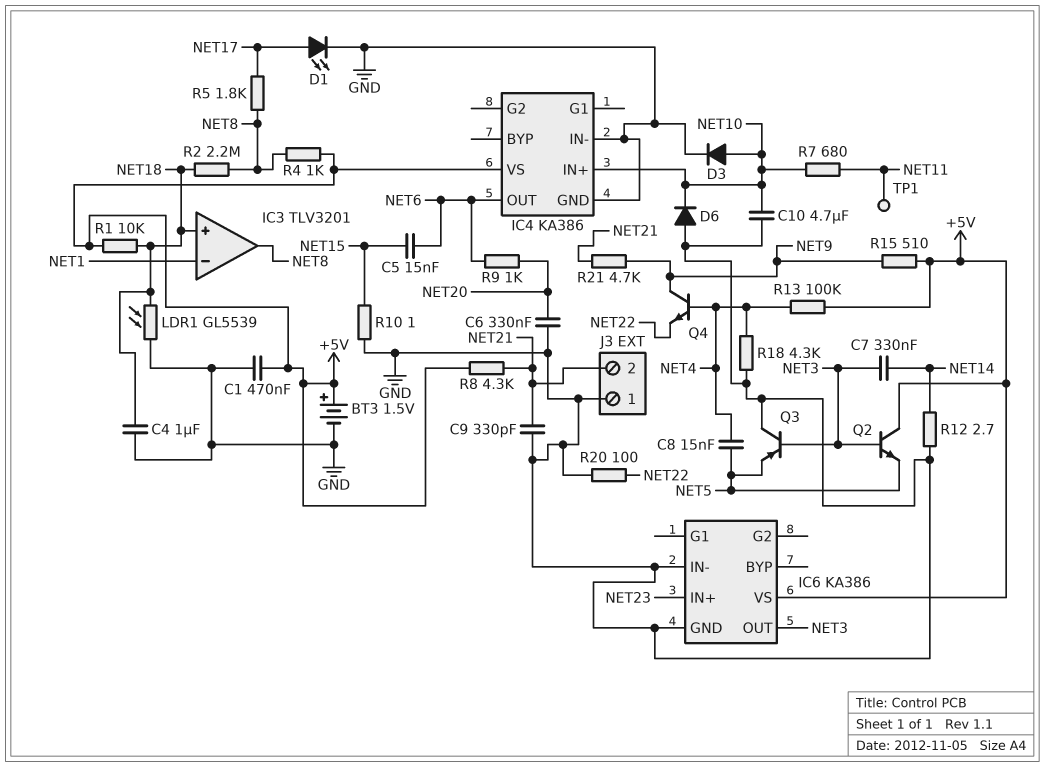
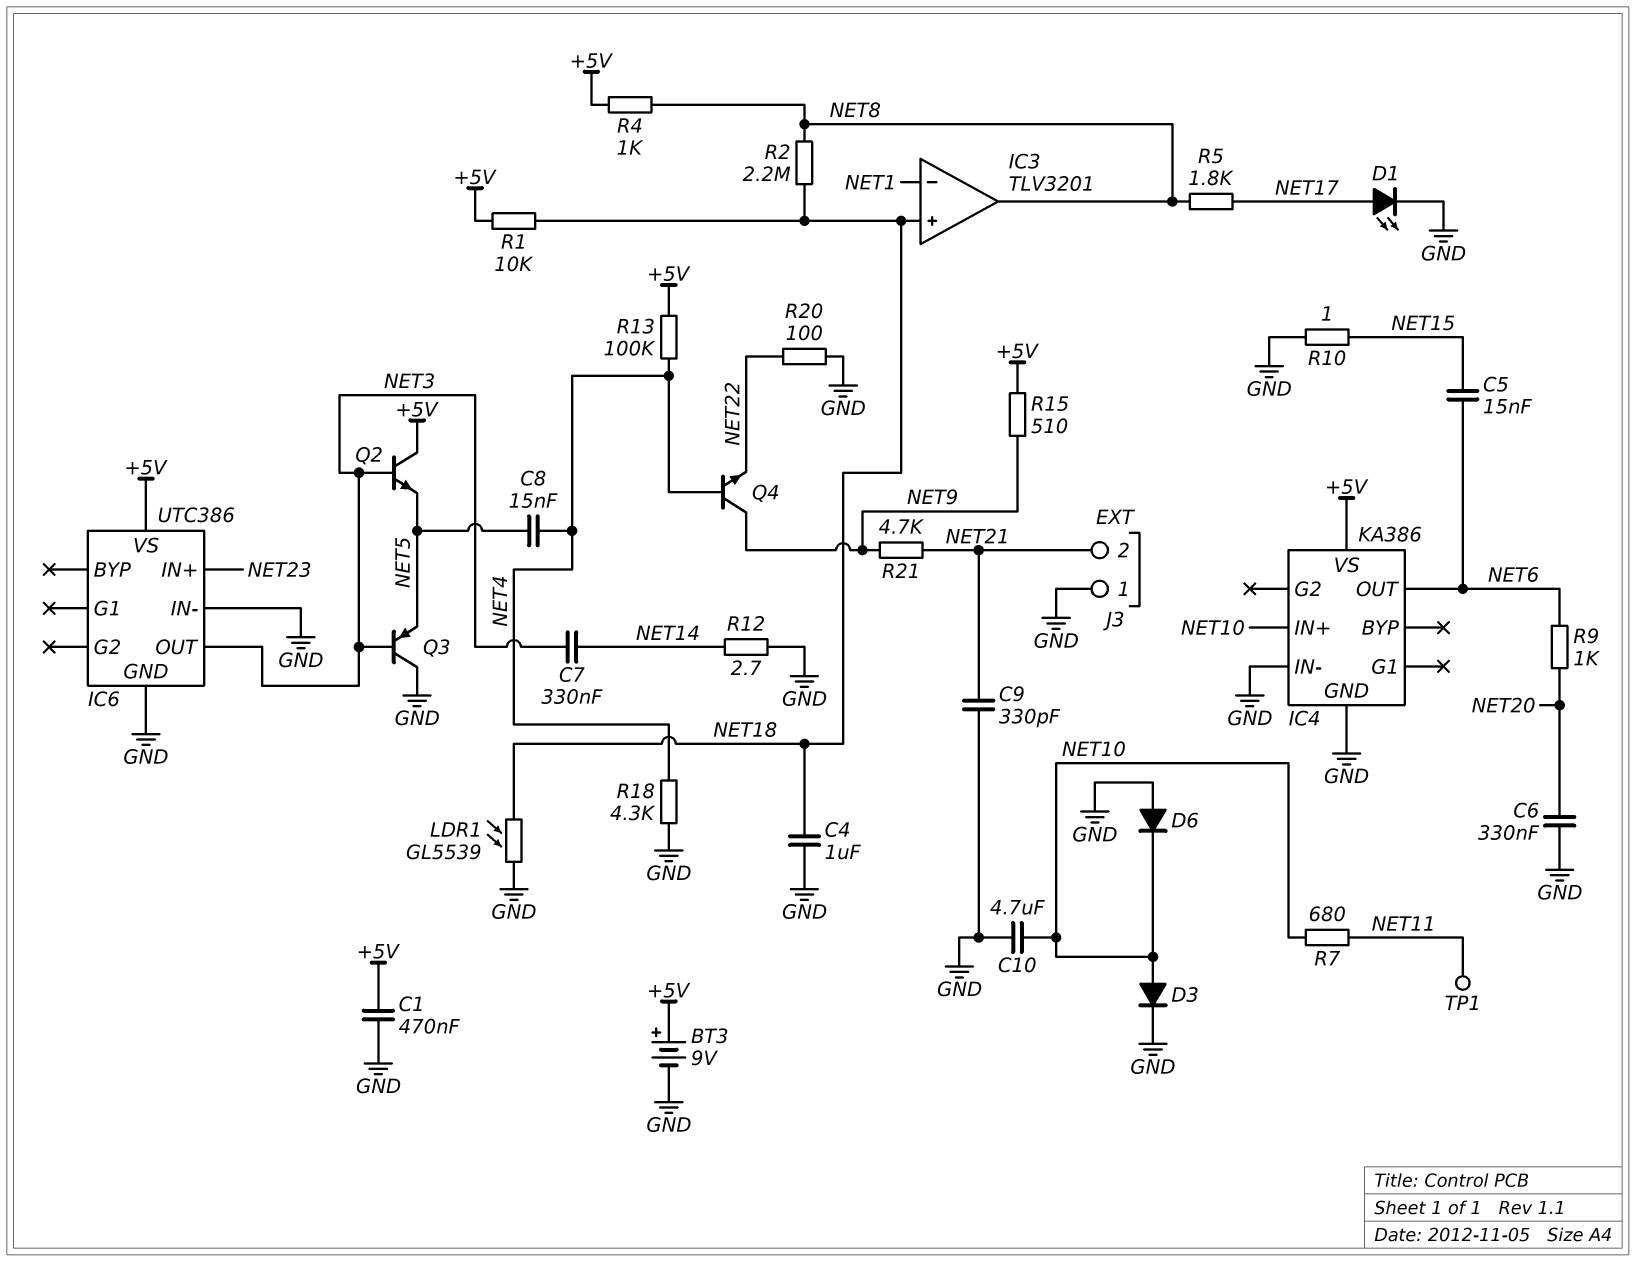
BT3: 1.5V (plus +5V, minus GND) -> 9V (plus +5V, minus GND)
IC6: KA386 -> UTC386
R8: 4.3k (+5V, NET21) -> none

